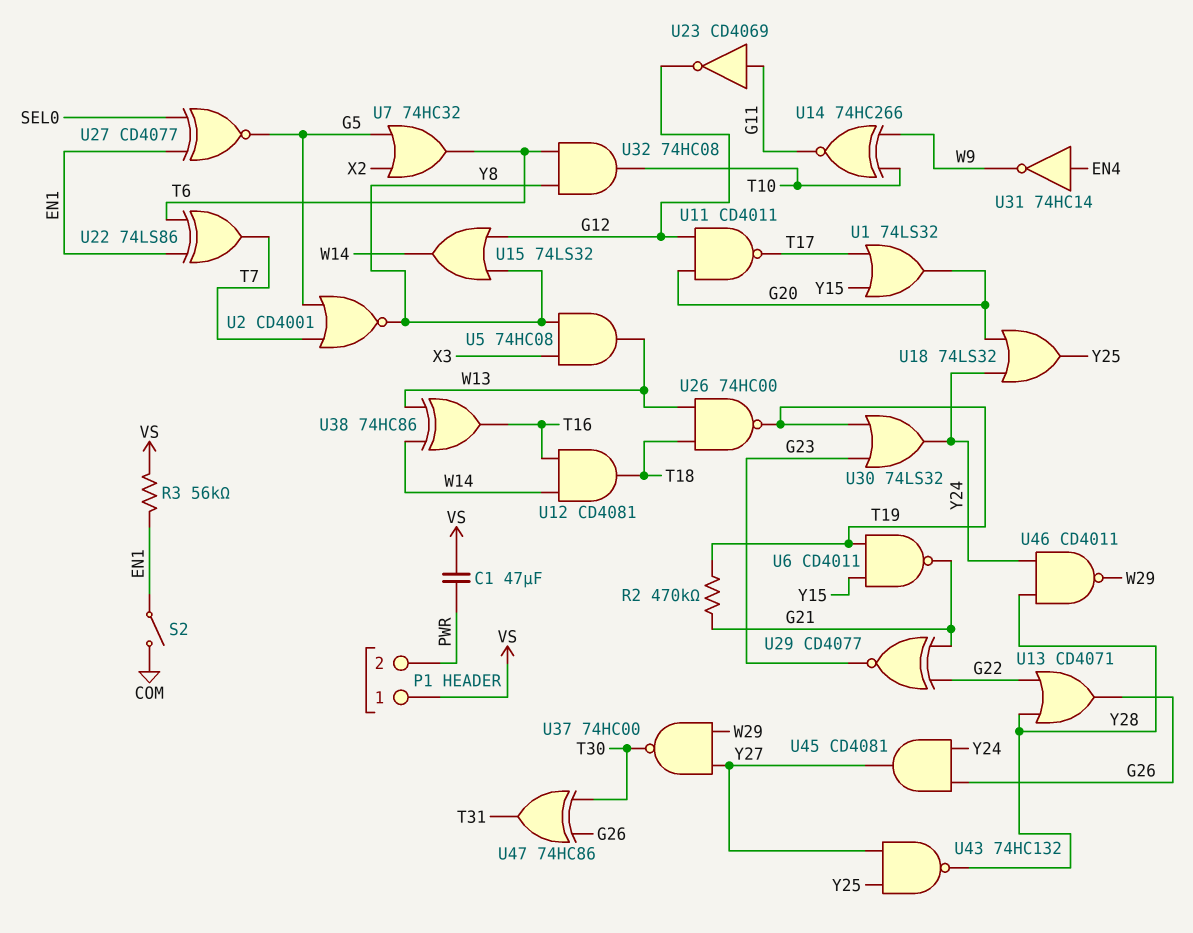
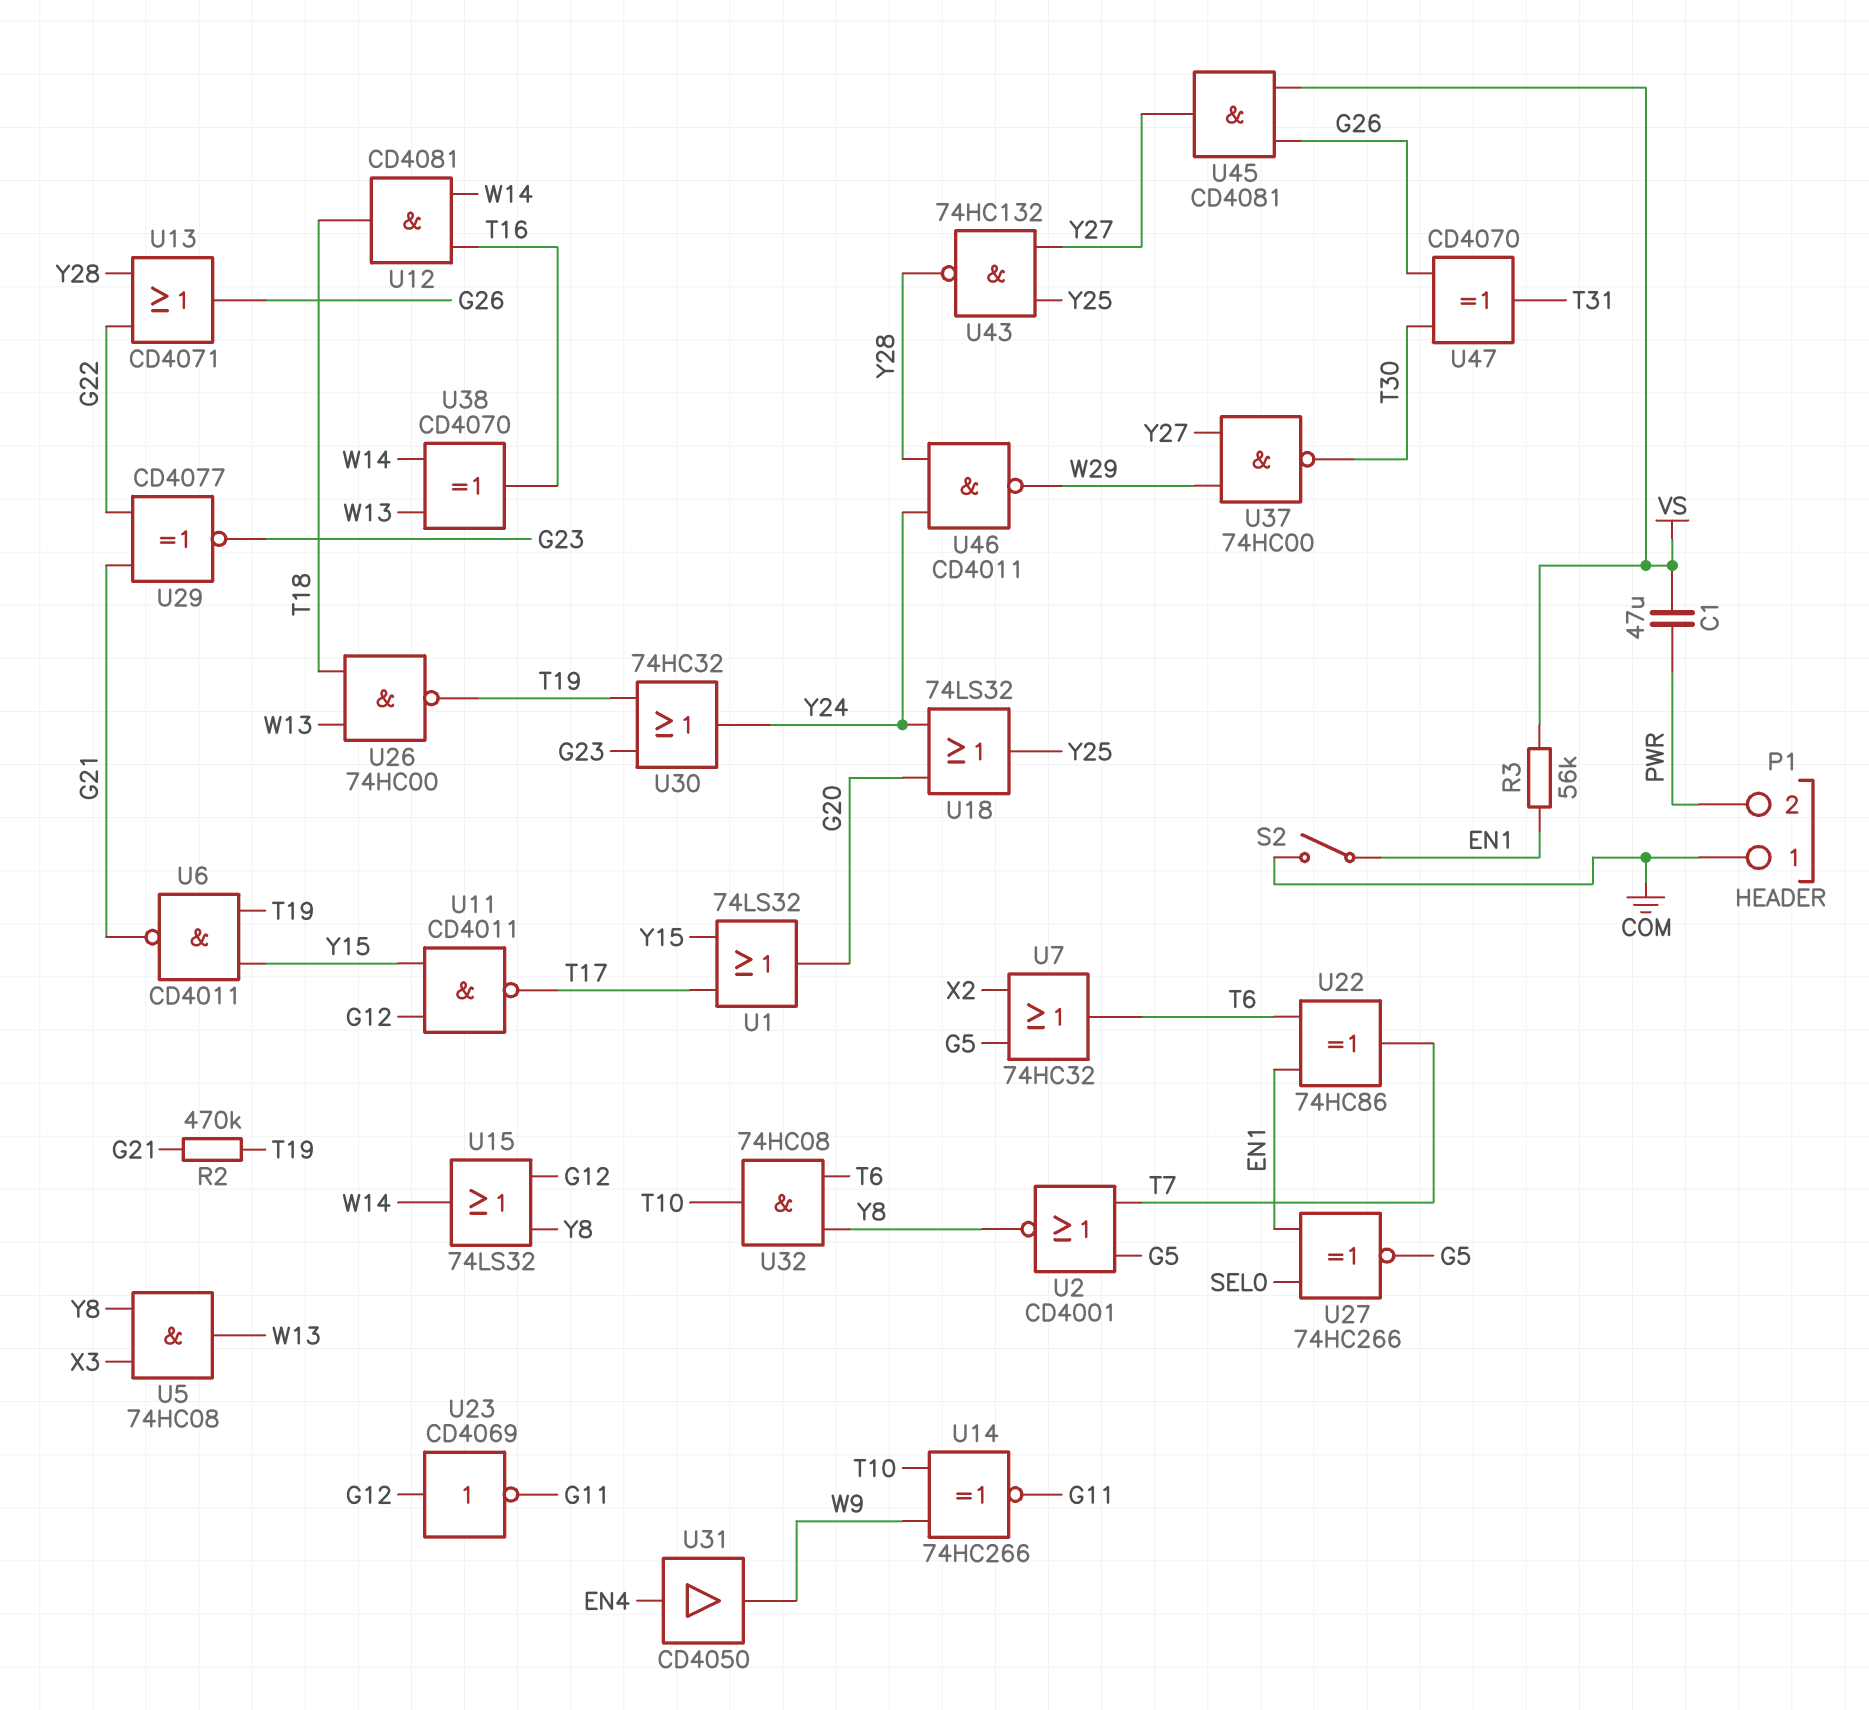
P1 pin 1: VS -> COM
U11: NAND CD4011 (in G12, in G20, out T17) -> NAND CD4011 (in G12, in Y15, out T17)
U22: XOR 74LS86 (in EN1, in T6, out T7) -> XOR 74HC86 (in EN1, in T6, out T7)
U23: NOT CD4069 (in G11, out G12) -> NOT CD4069 (in G12, out G11)
U27: XNOR CD4077 (in EN1, in SEL0, out G5) -> XNOR 74HC266 (in EN1, in SEL0, out G5)
U30: OR 74LS32 (in G23, in T19, out Y24) -> OR 74HC32 (in G23, in T19, out Y24)
U31: NOT 74HC14 (in EN4, out W9) -> buffer CD4050 (in EN4, out W9)
U38: XOR 74HC86 (in W13, in W14, out T16) -> XOR CD4070 (in W13, in W14, out T16)
U45: AND CD4081 (in G26, in Y24, out Y27) -> AND CD4081 (in G26, in VS, out Y27)
U47: XOR 74HC86 (in G26, in T30, out T31) -> XOR CD4070 (in G26, in T30, out T31)

